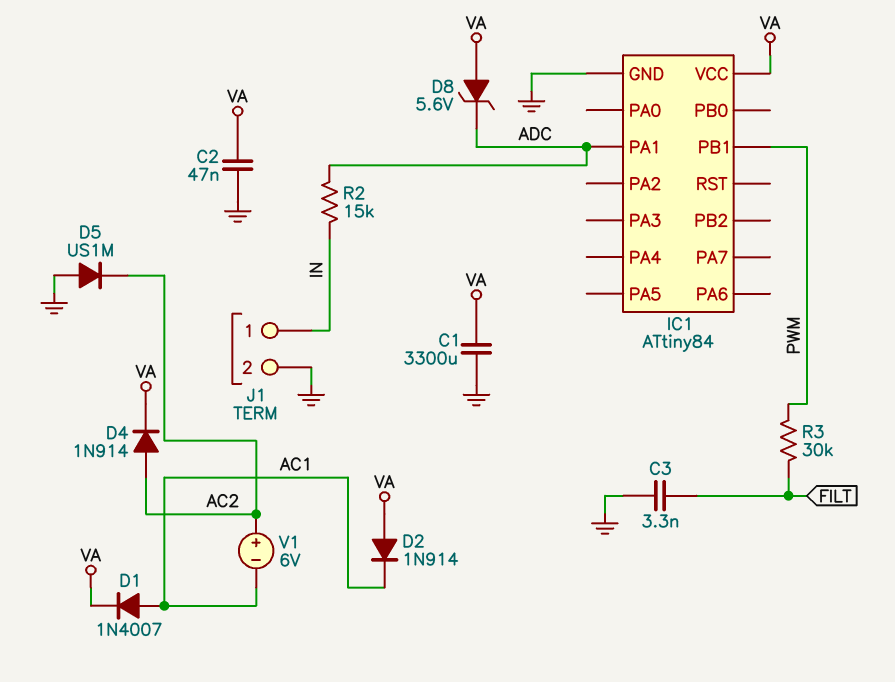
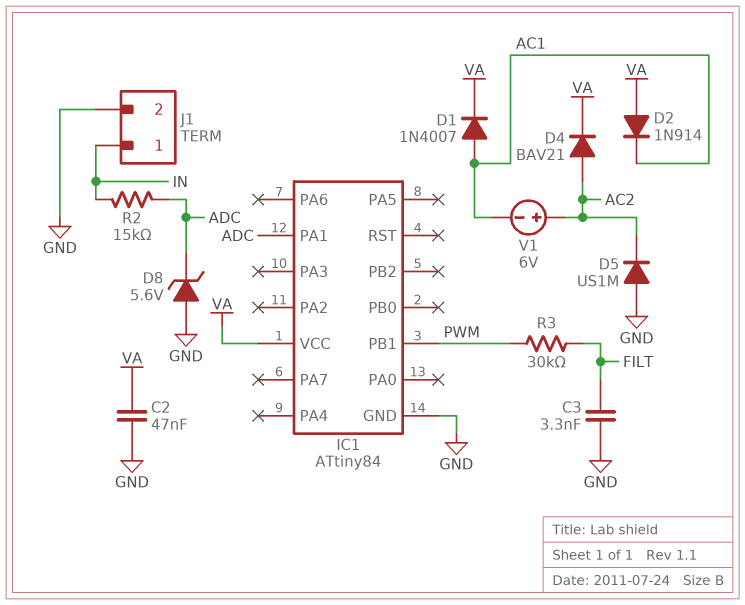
C1: 3300uF (GND, VA) -> none
D4: diode 1N914 (A AC2, K VA) -> diode BAV21 (A AC2, K VA)
D8: zener 5.6V (A VA, K ADC) -> zener 5.6V (A GND, K ADC)

